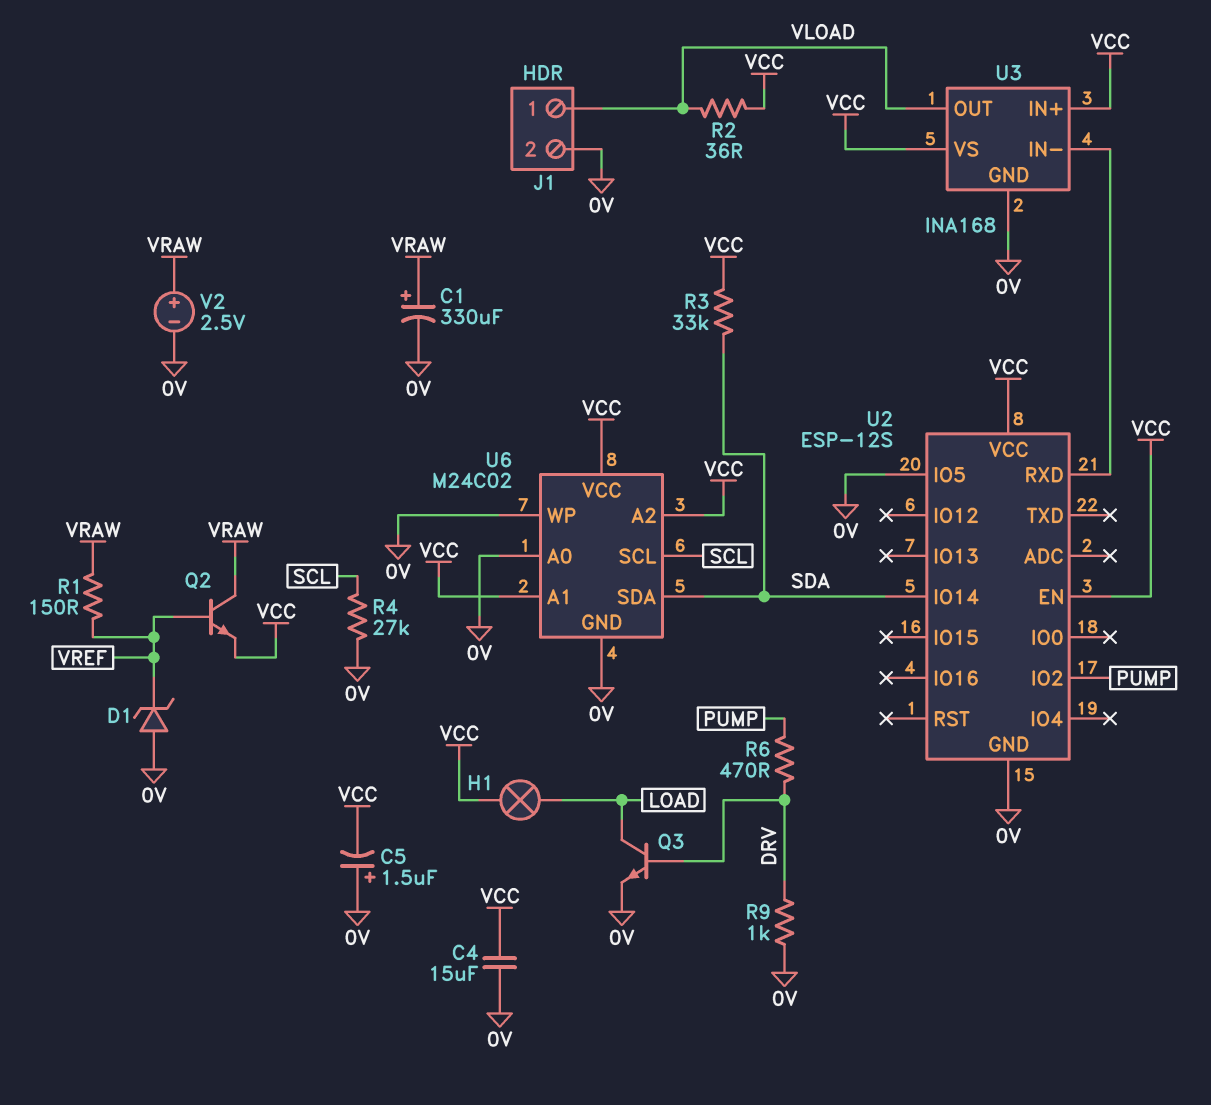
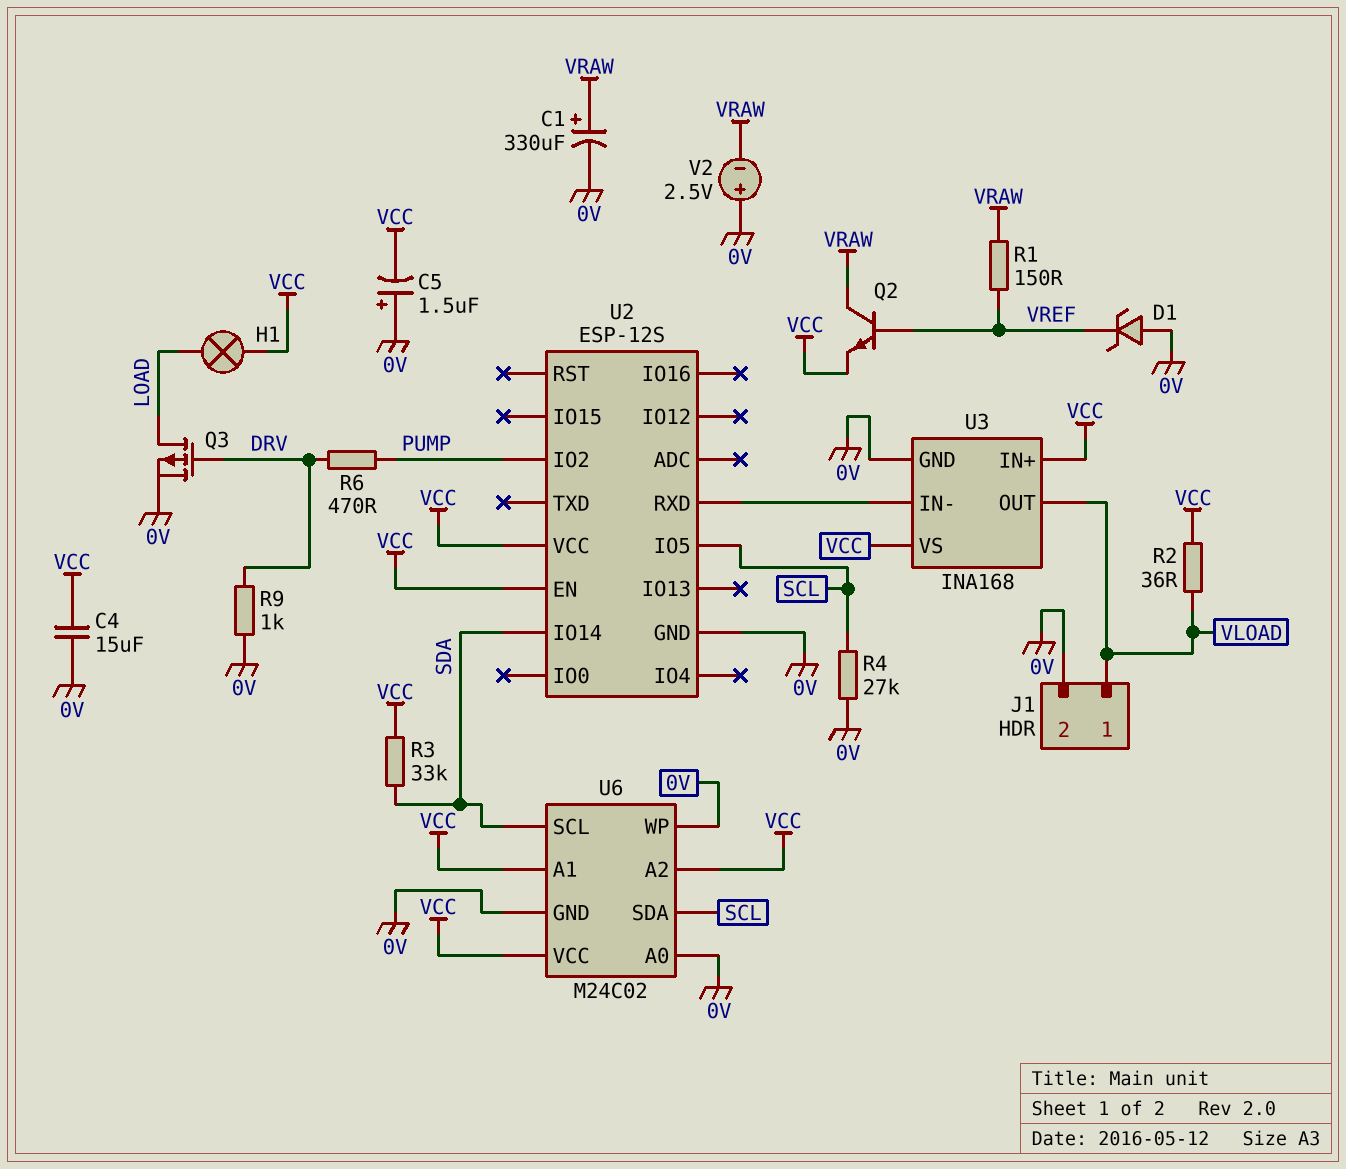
Q3: NPN (B DRV, C LOAD, E 0V) -> PMOS (G DRV, D LOAD, S 0V)
U2 pin IO5: 0V -> SCL
U6 pin SCL: SCL -> SDA
U6 pin SDA: SDA -> SCL
V2: 2.5V (plus VRAW, minus 0V) -> 2.5V (plus 0V, minus VRAW)

